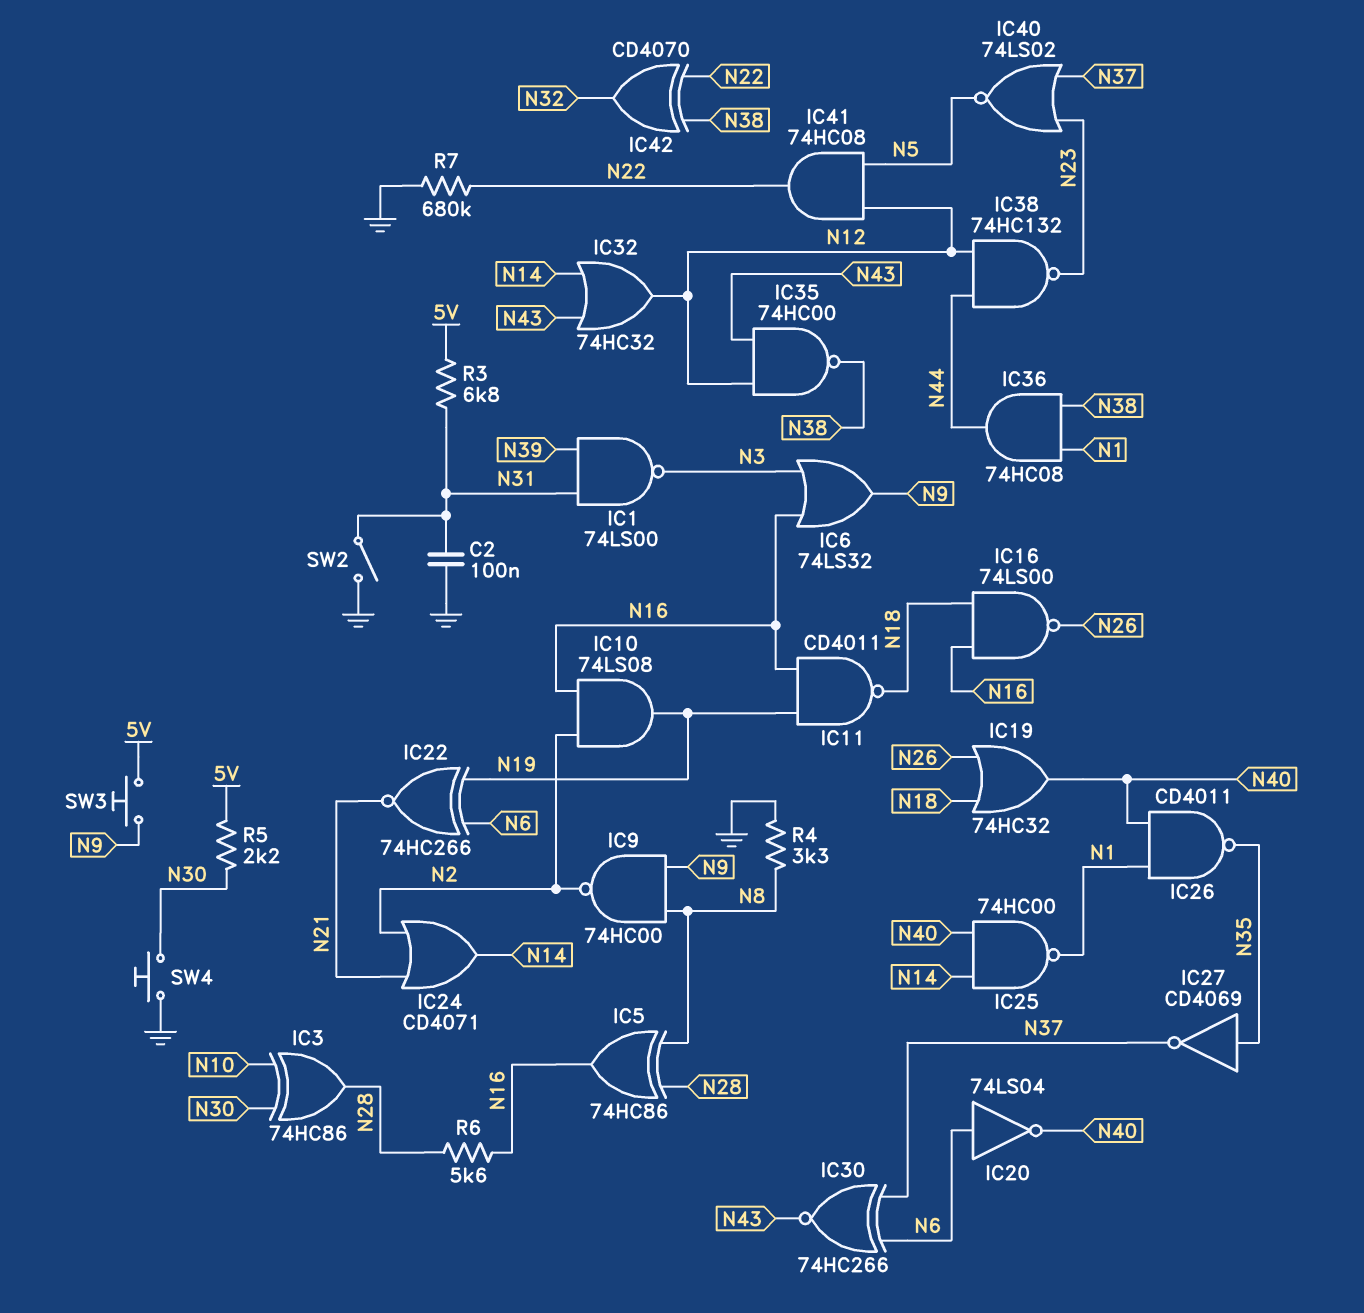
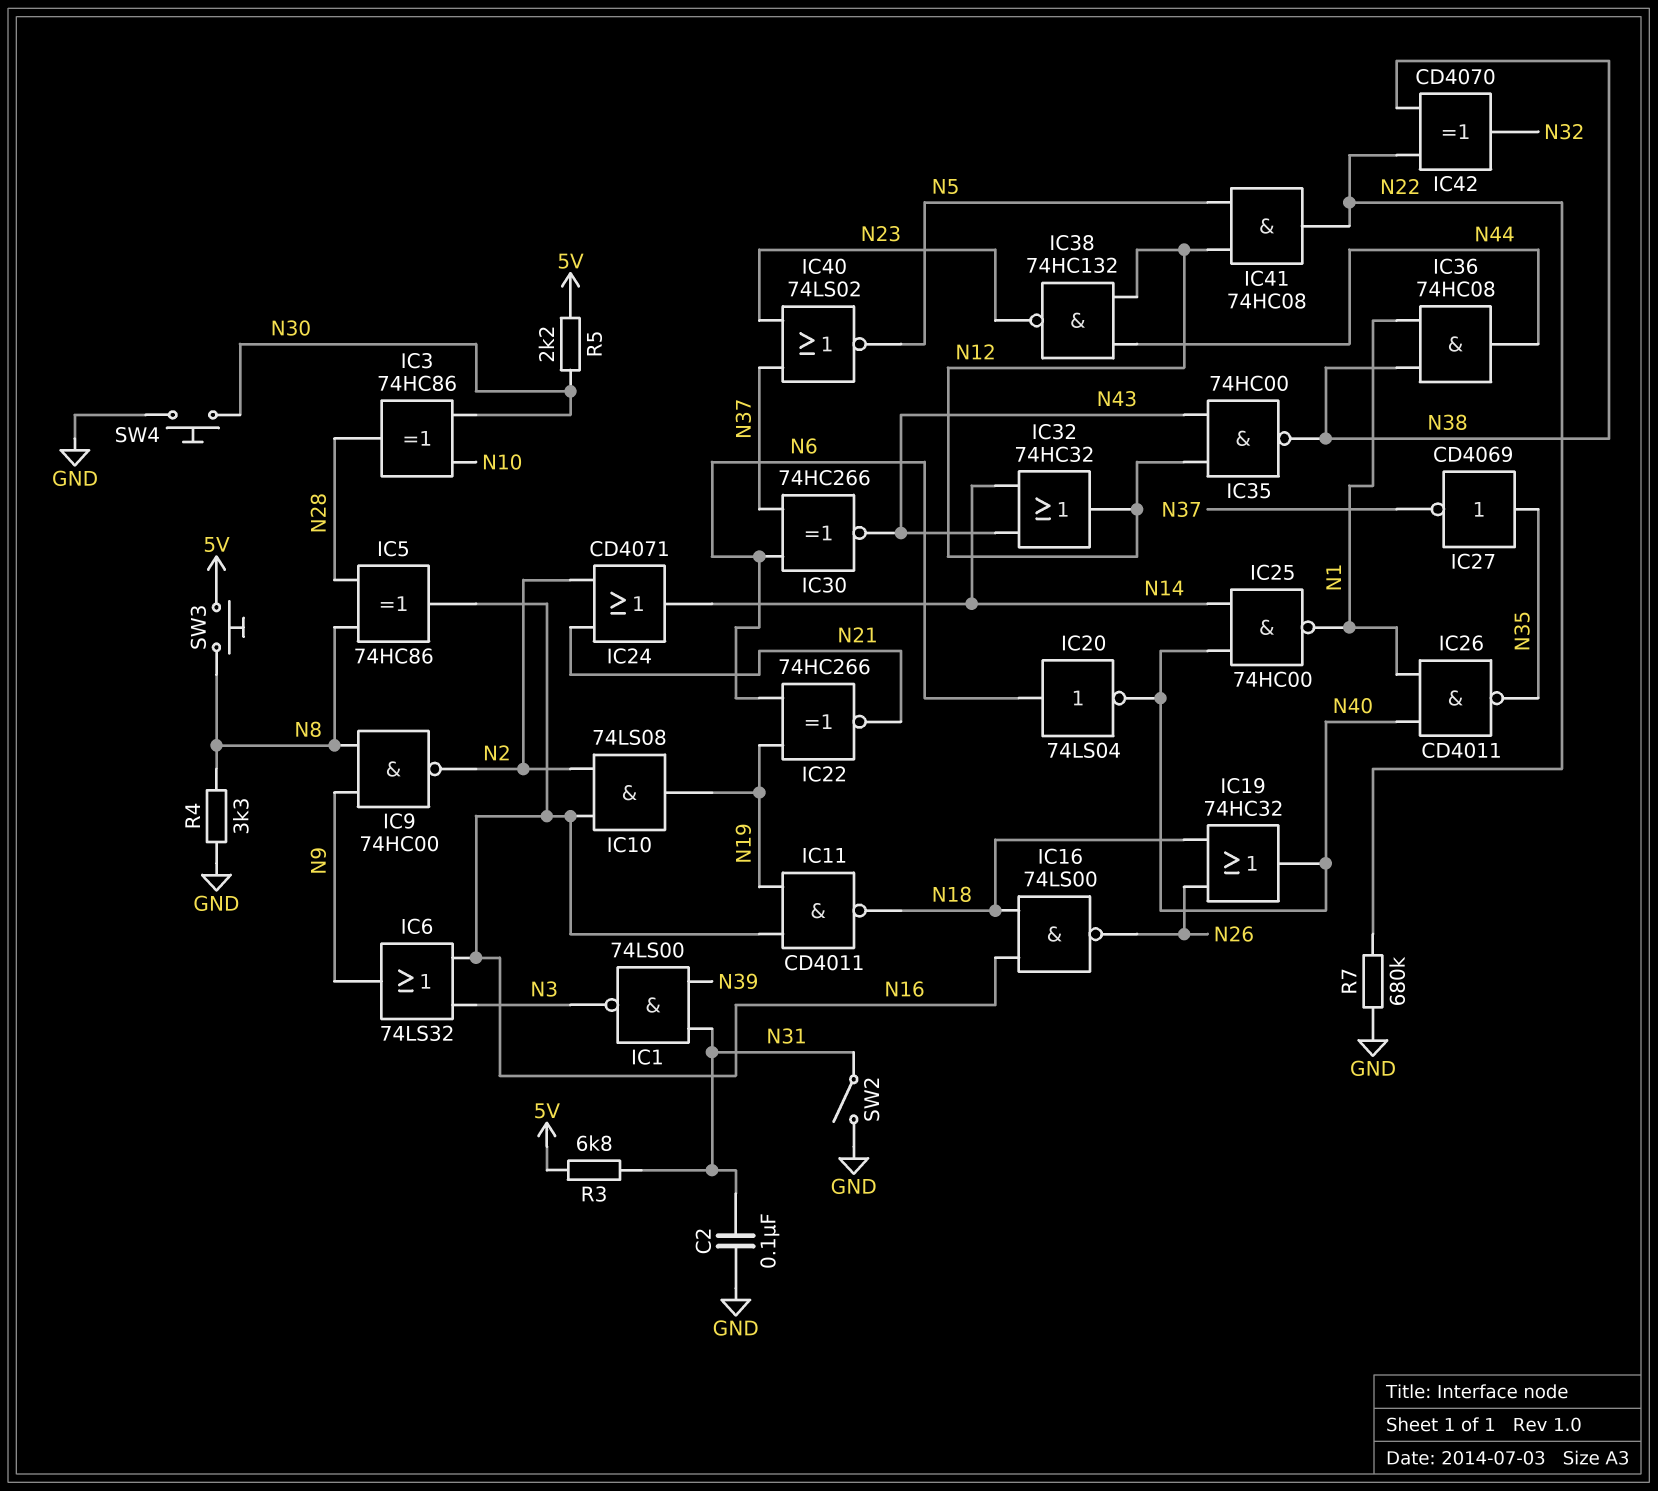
R6: 5.6k (N16, N28) -> none
SW3: button (5V, N9) -> button (5V, N8)

